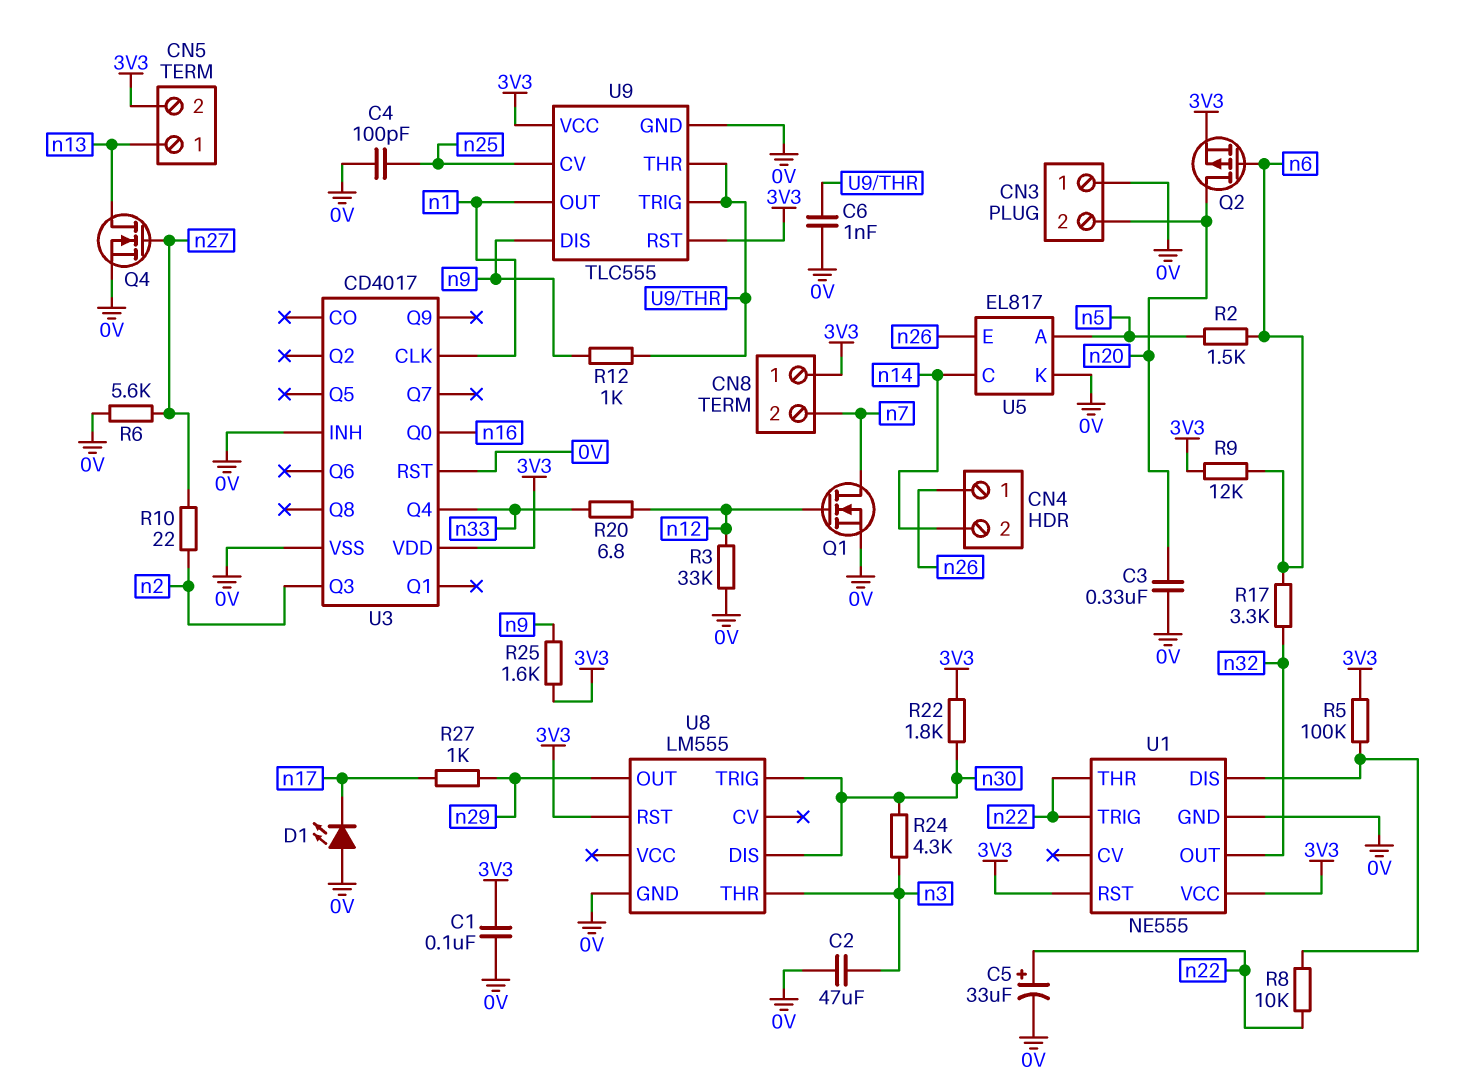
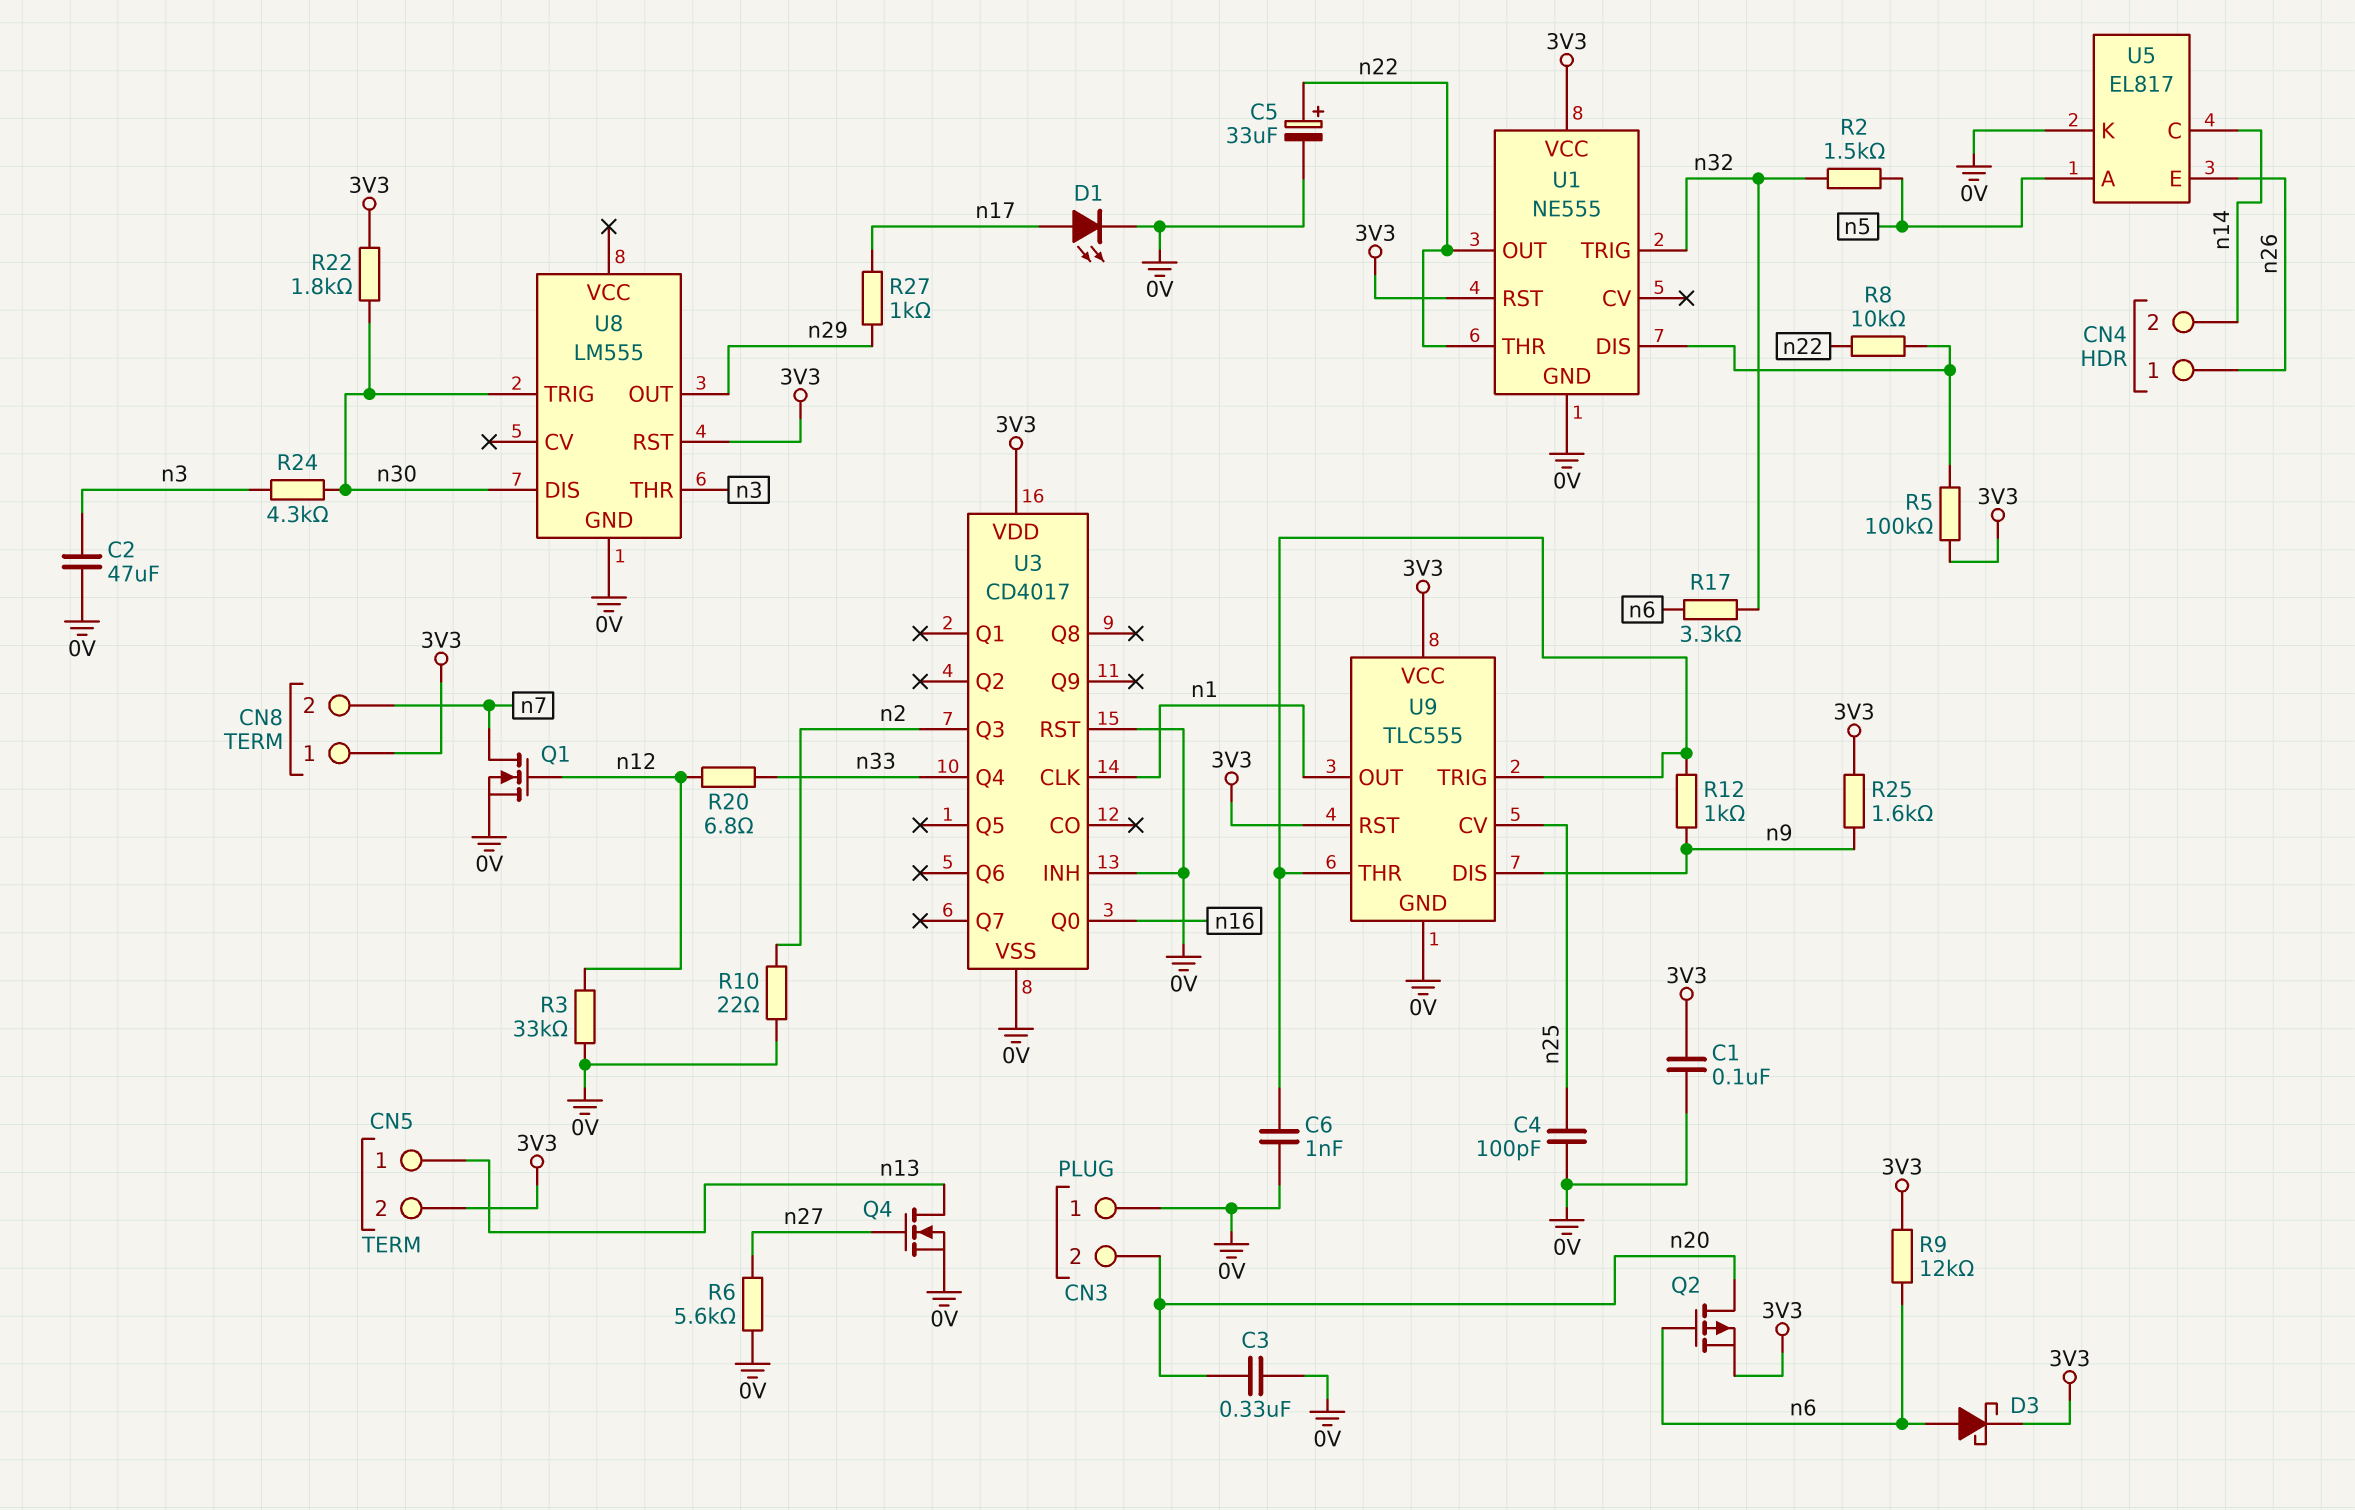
D1: LED (A 0V, K n17) -> LED (A n17, K 0V)
D3: none -> schottky (A n6, K 3V3)
R2: 1.5k (n5, n6) -> 1.5k (n5, n32)
R10: 22 (n2, n27) -> 22 (0V, n2)
U1 pin OUT: n32 -> n22
U1 pin TRIG: n22 -> n32

